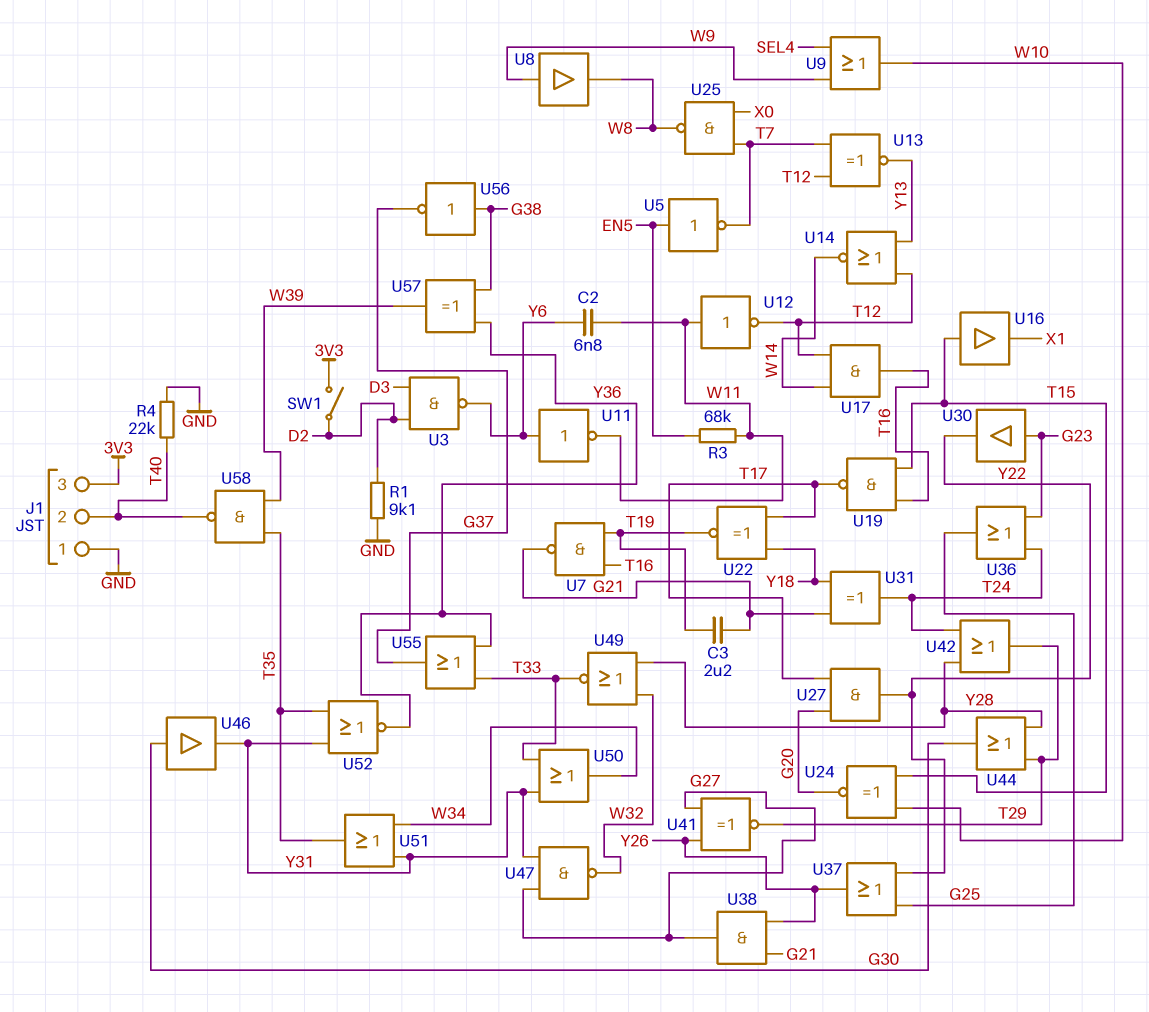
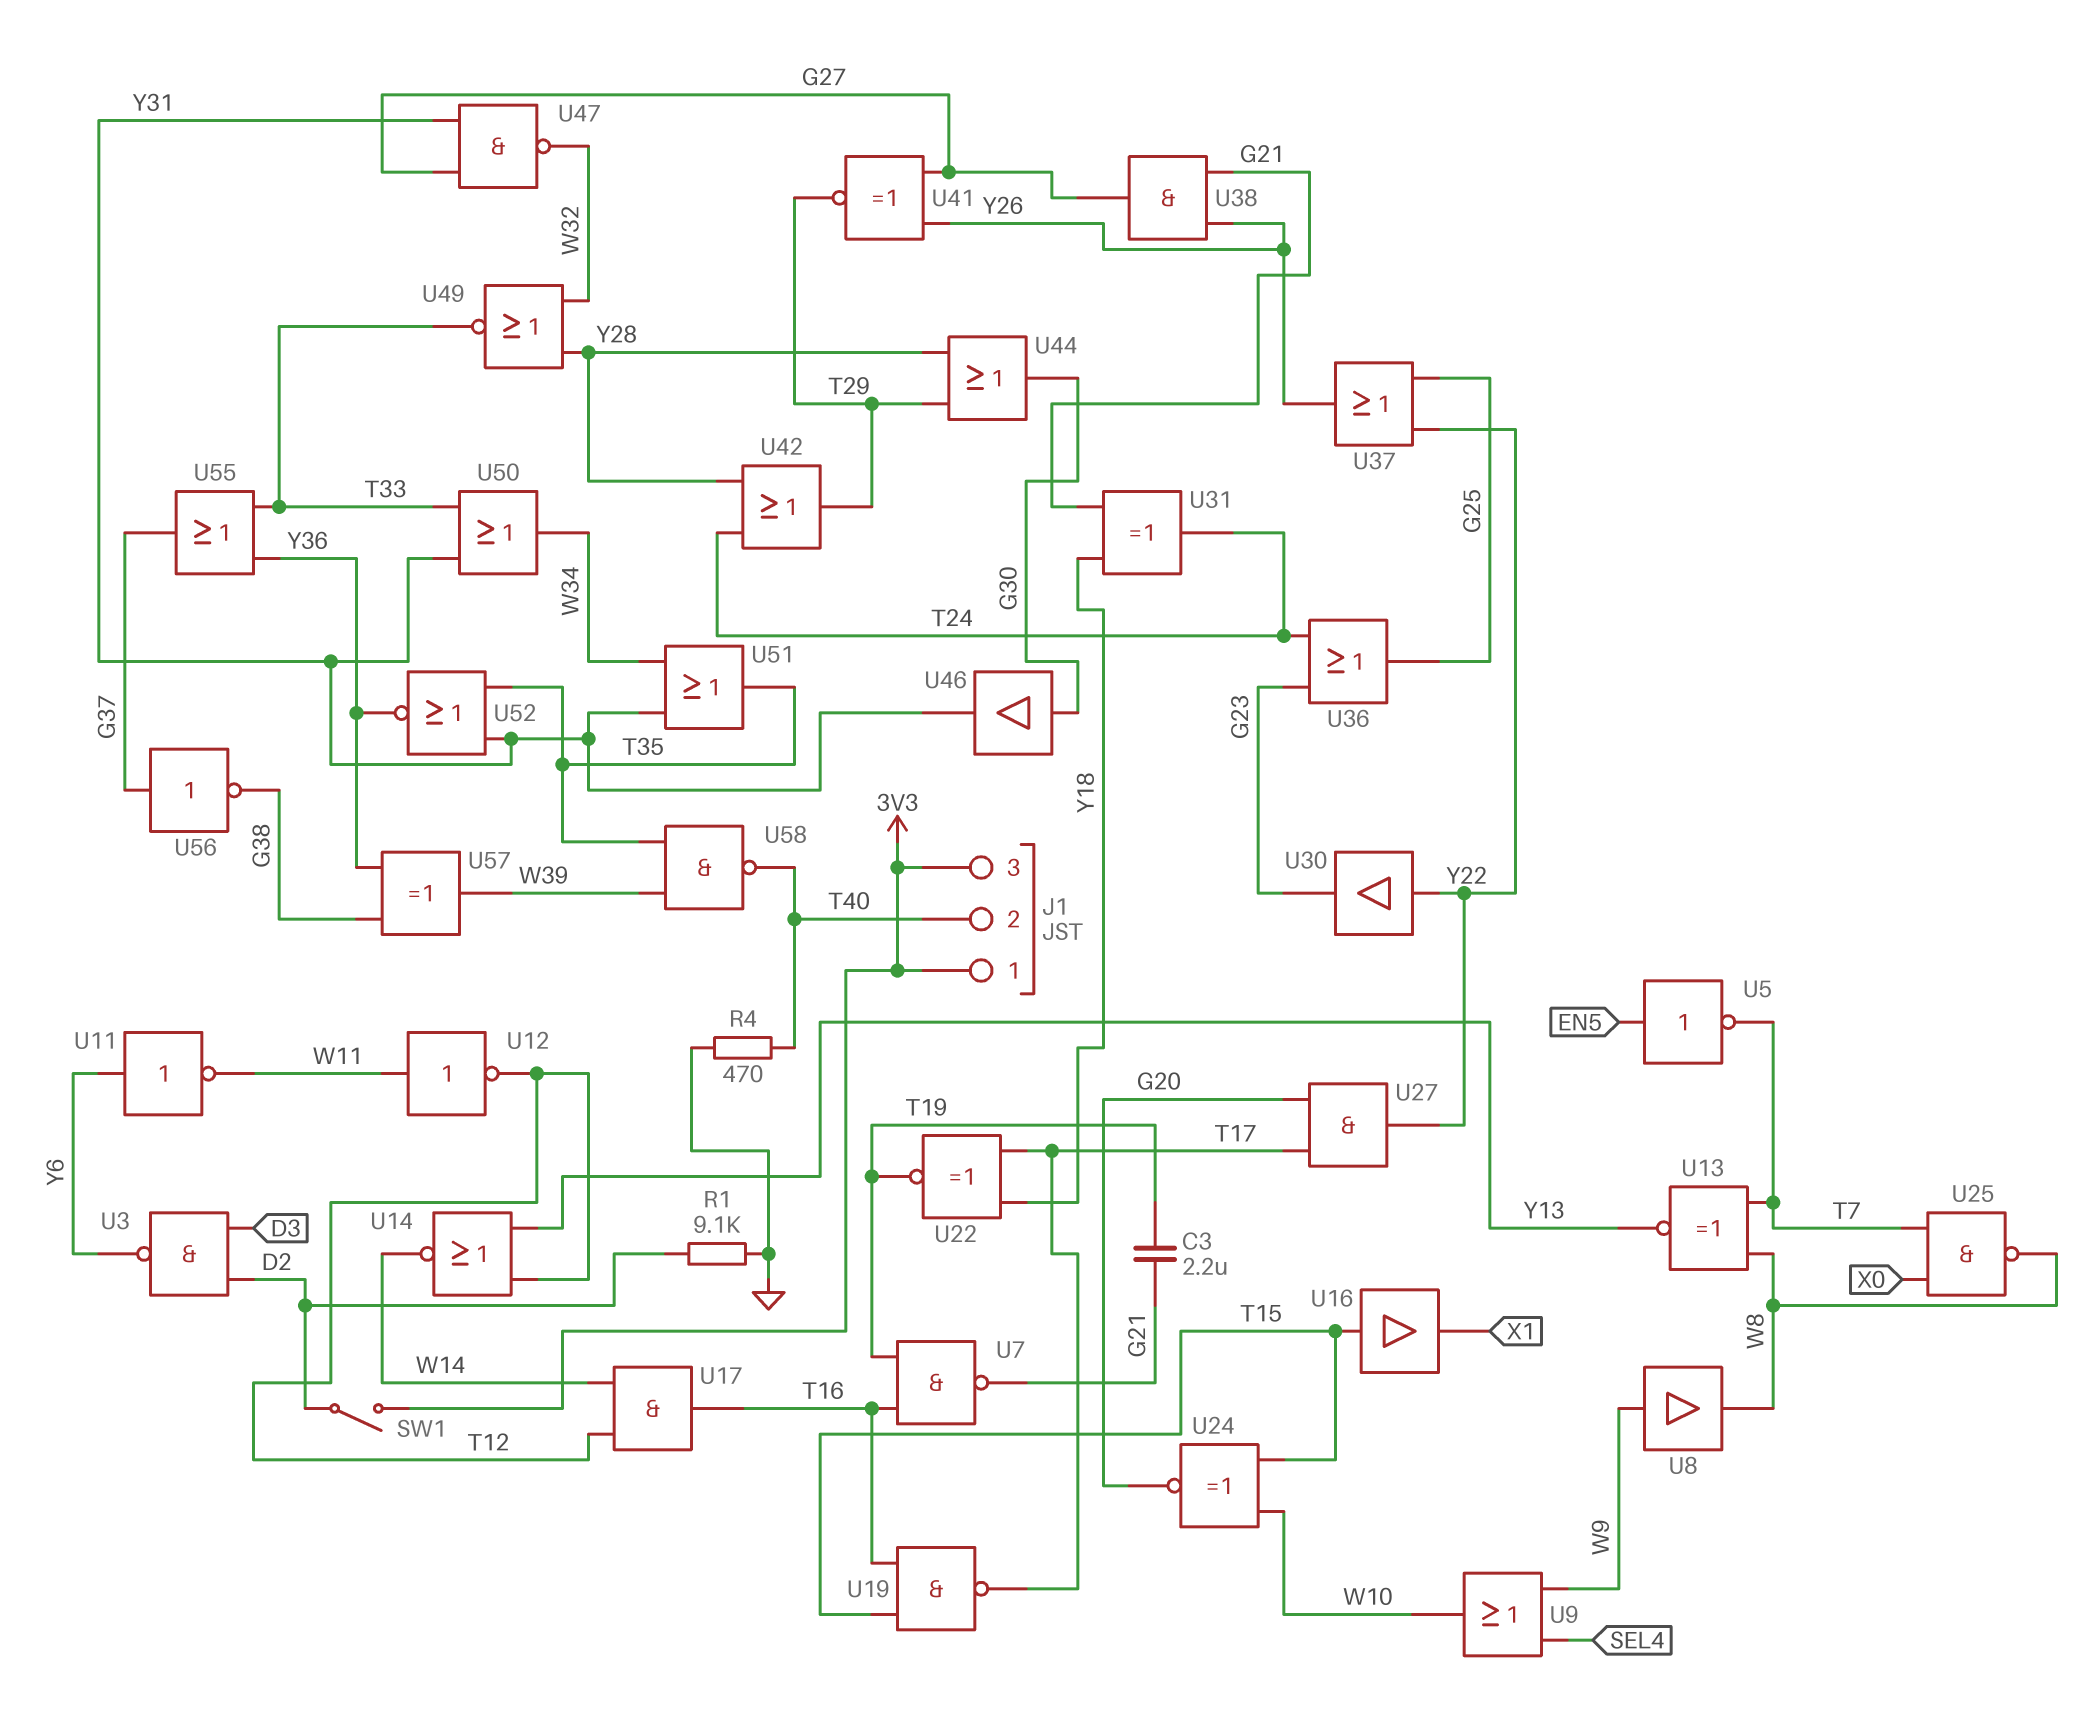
C2: 6.8nF (W11, Y6) -> none
J1 pin 1: GND -> 3V3
R3: 68k (EN5, W11) -> none
R4: 22k (GND, T40) -> 470 (GND, T40)
U13: XNOR (in T7, in T12, out Y13) -> XNOR (in T7, in W8, out Y13)
U30: buffer (in G23, out Y22) -> buffer (in Y22, out G23)
U56: NOT (in G38, out G37) -> NOT (in G37, out G38)

